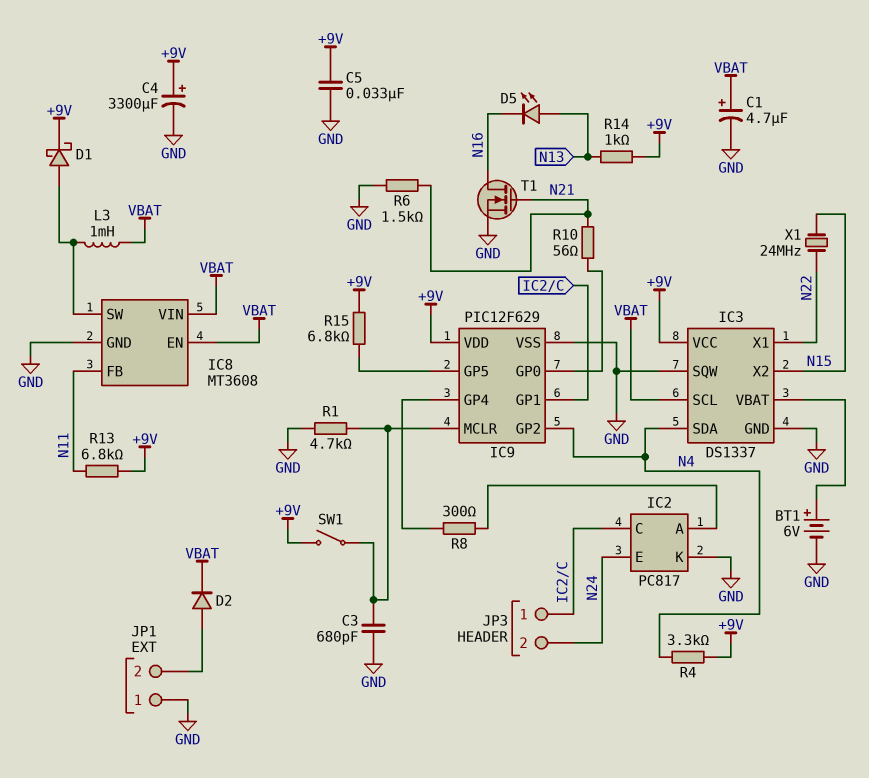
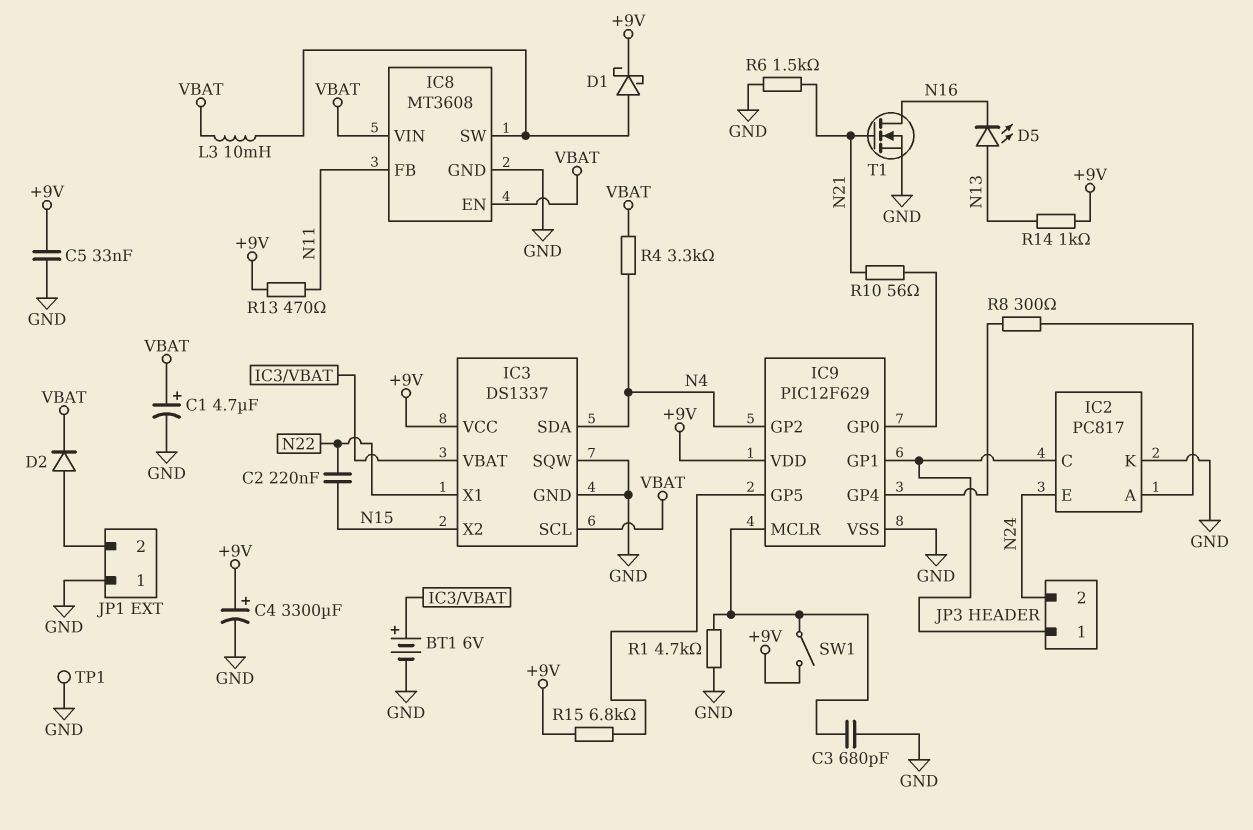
C2: none -> 220nF (N15, N22)
L3: 1mH (IC8/SW, VBAT) -> 10mH (IC8/SW, VBAT)
R4: 3.3k (+9V, N4) -> 3.3k (N4, VBAT)
R13: 6.8k (+9V, N11) -> 470 (+9V, N11)
TP1: none -> test point (GND)
X1: 24MHz (N15, N22) -> none

